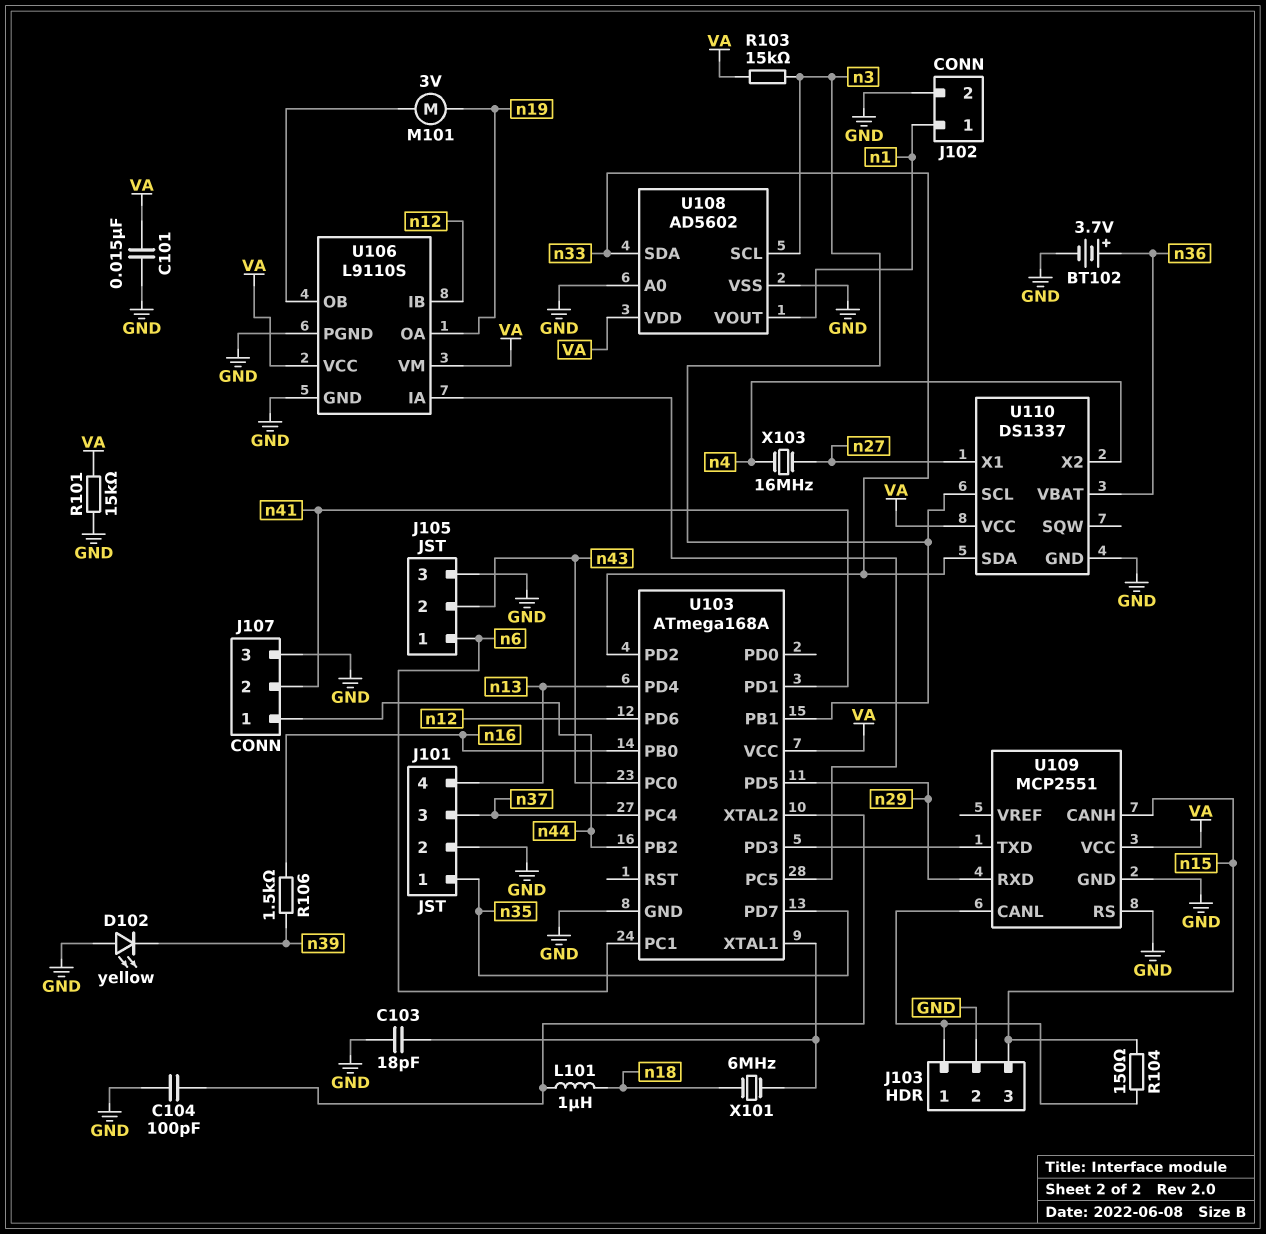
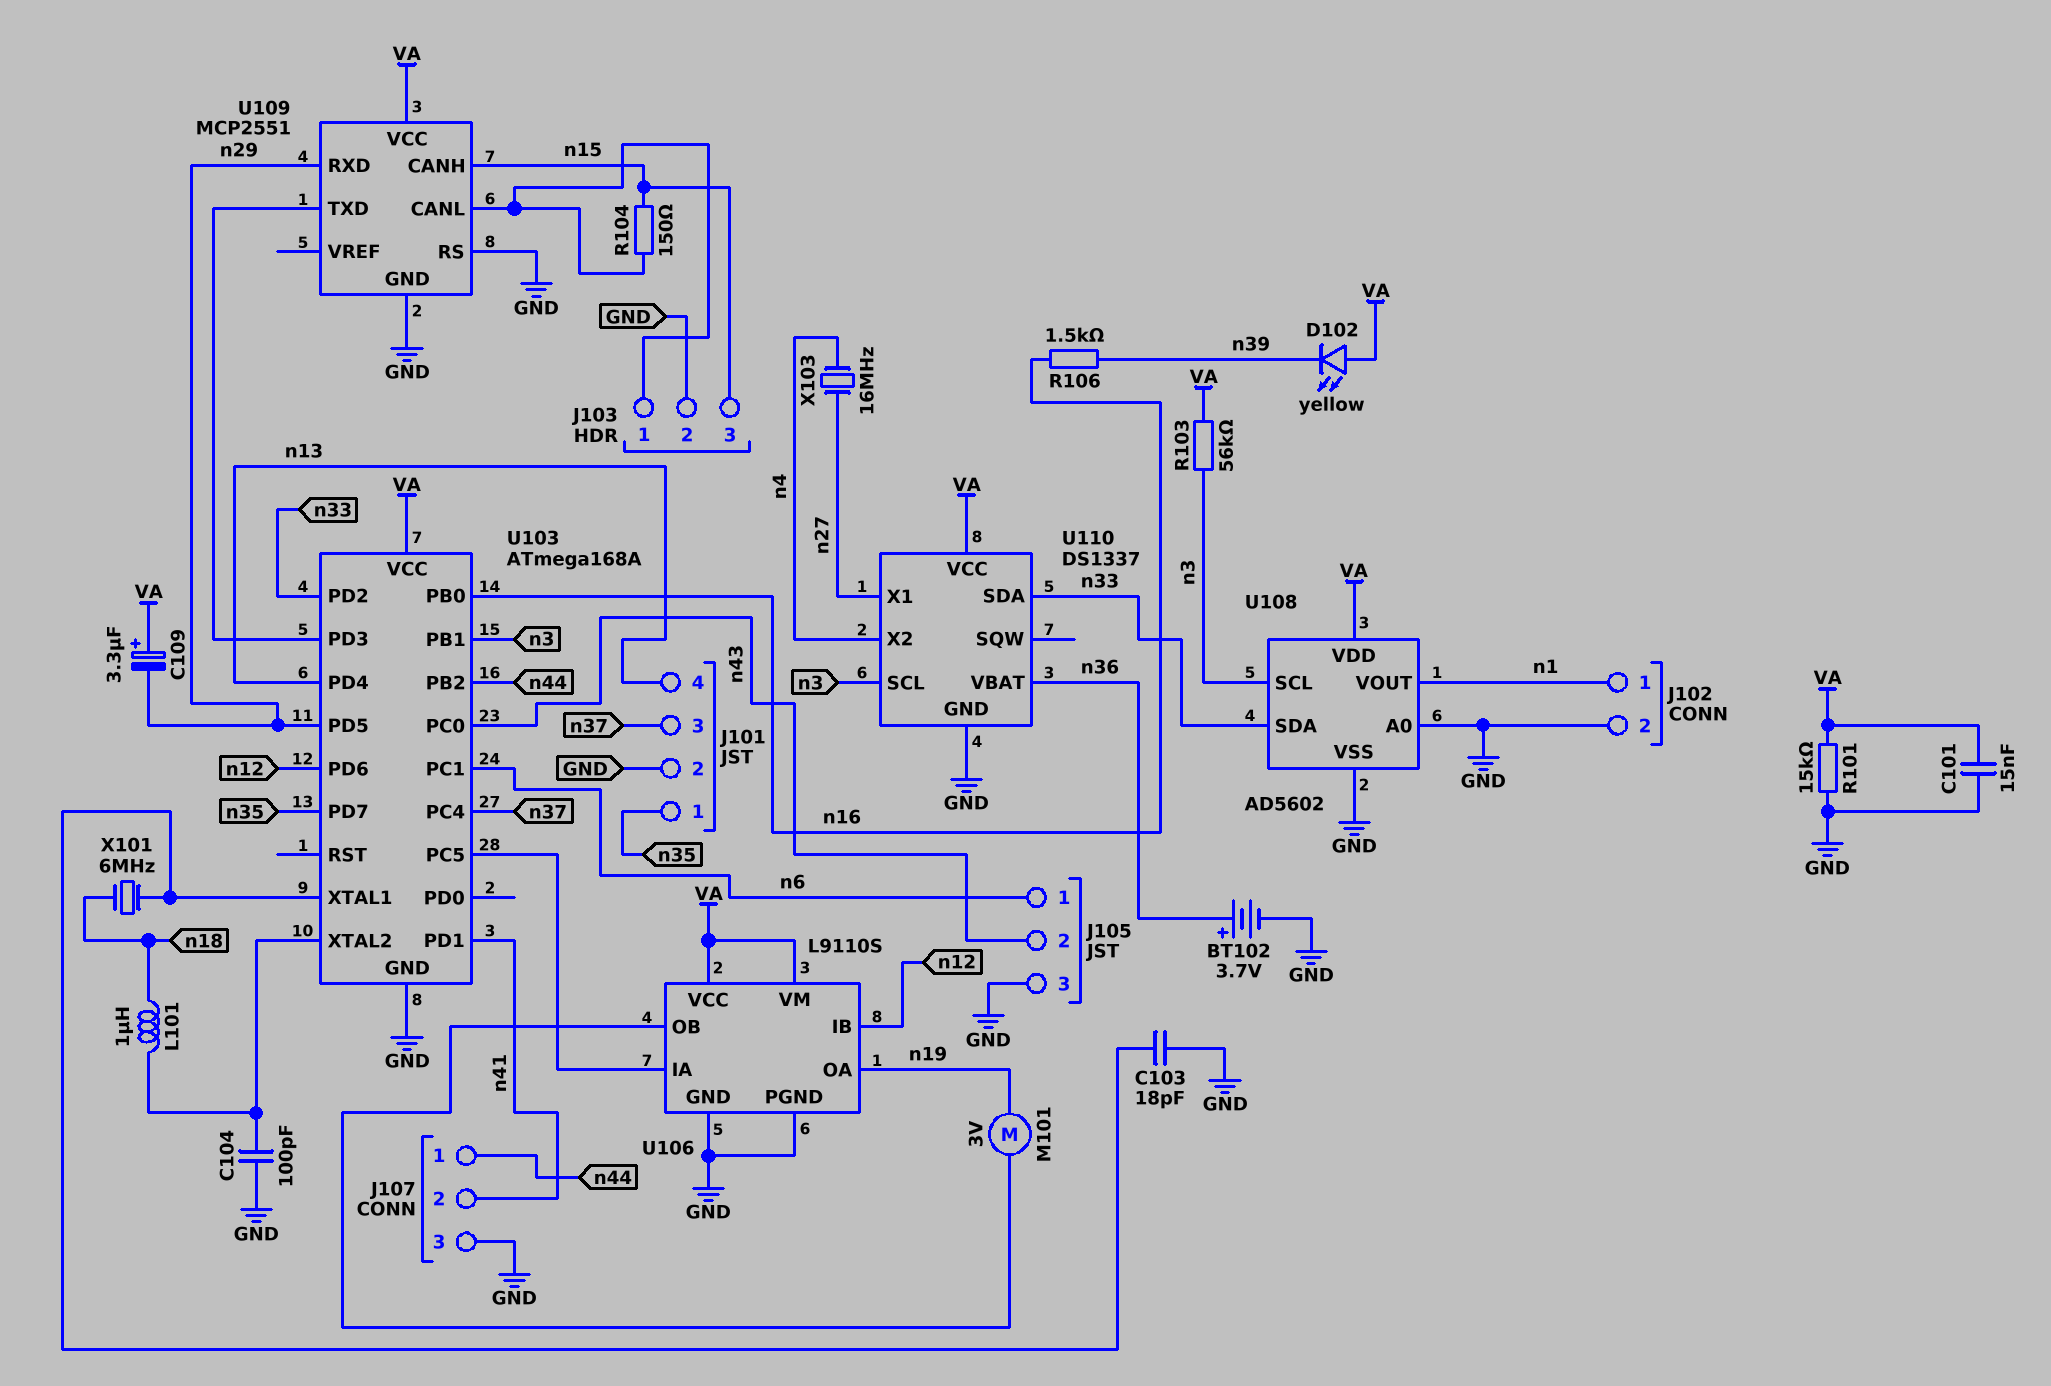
C109: none -> 3.3uF (plus VA, minus n29)
D102: LED yellow (A GND, K n39) -> LED yellow (A VA, K n39)
R103: 15k (VA, n3) -> 56k (VA, n3)

